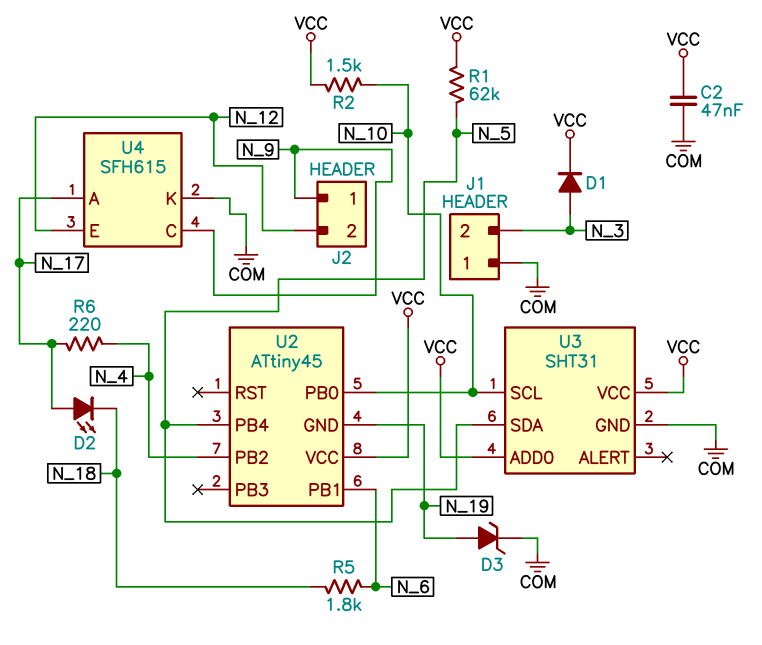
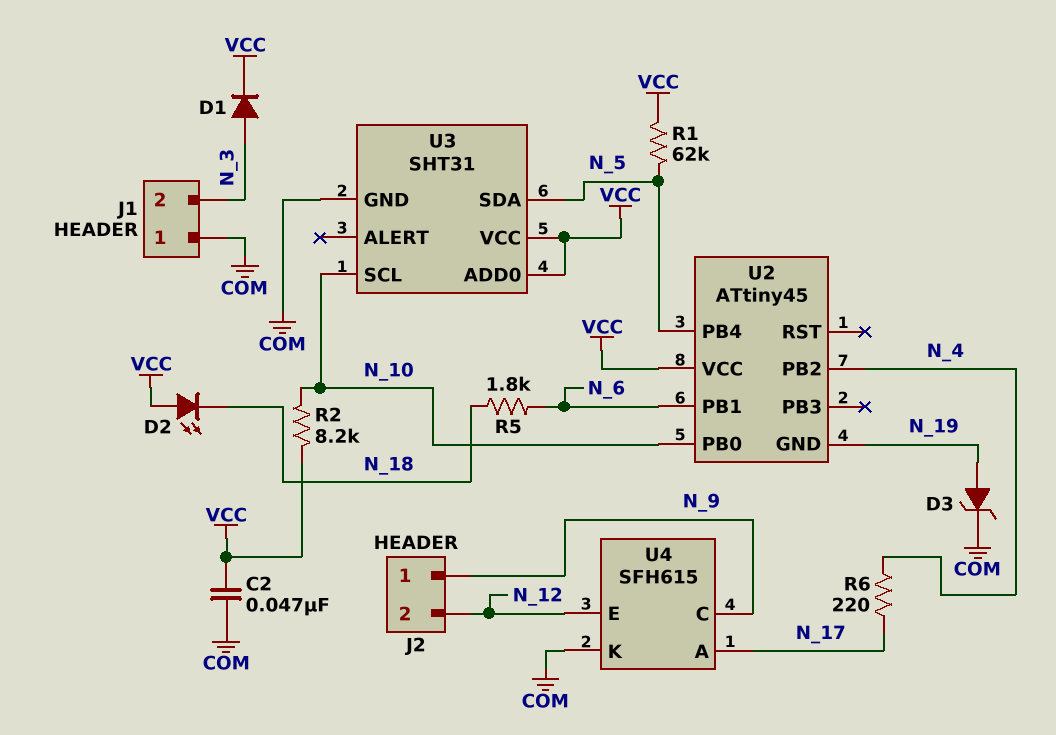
D2: LED (A N_17, K N_18) -> LED (A VCC, K N_18)
R2: 1.5k (N_10, VCC) -> 8.2k (N_10, VCC)

